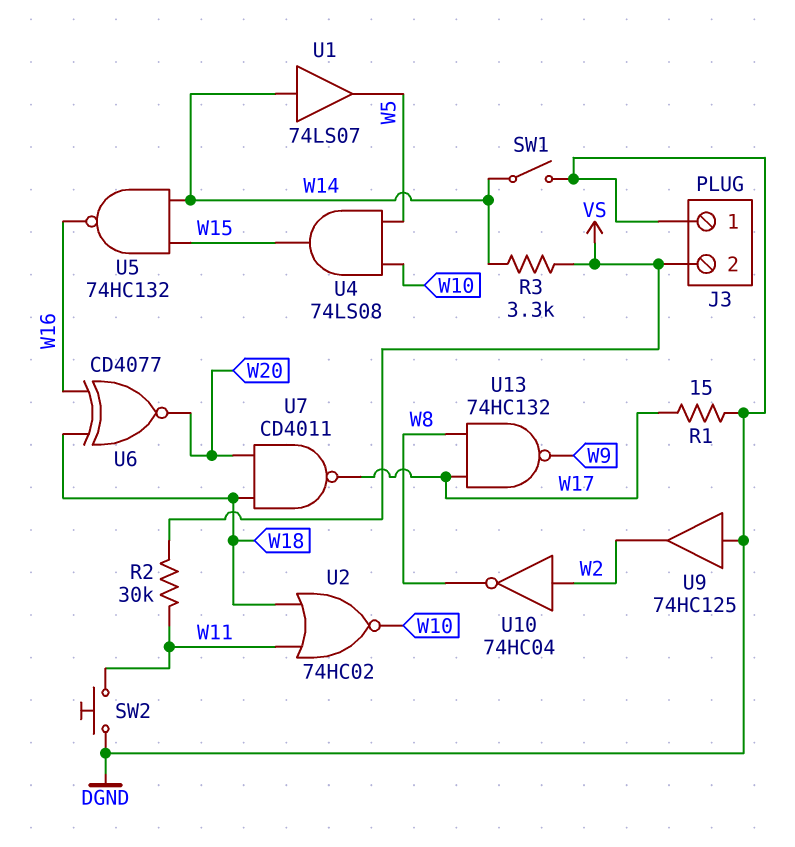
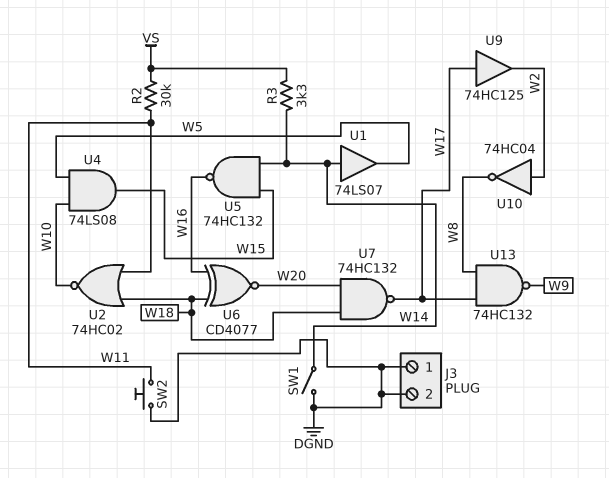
J3 pin 2: VS -> DGND
R1: 15 (DGND, W17) -> none
U7: NAND CD4011 (in W18, in W20, out W17) -> NAND 74HC132 (in W18, in W20, out W17)
U9: buffer 74HC125 (in DGND, out W2) -> buffer 74HC125 (in W17, out W2)

